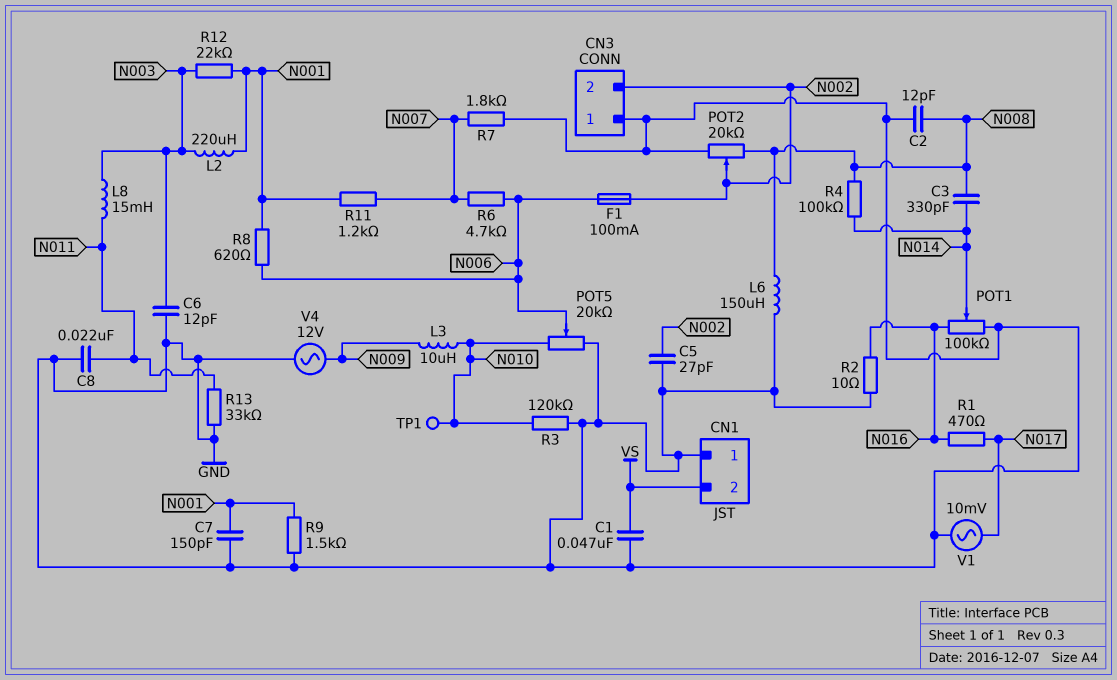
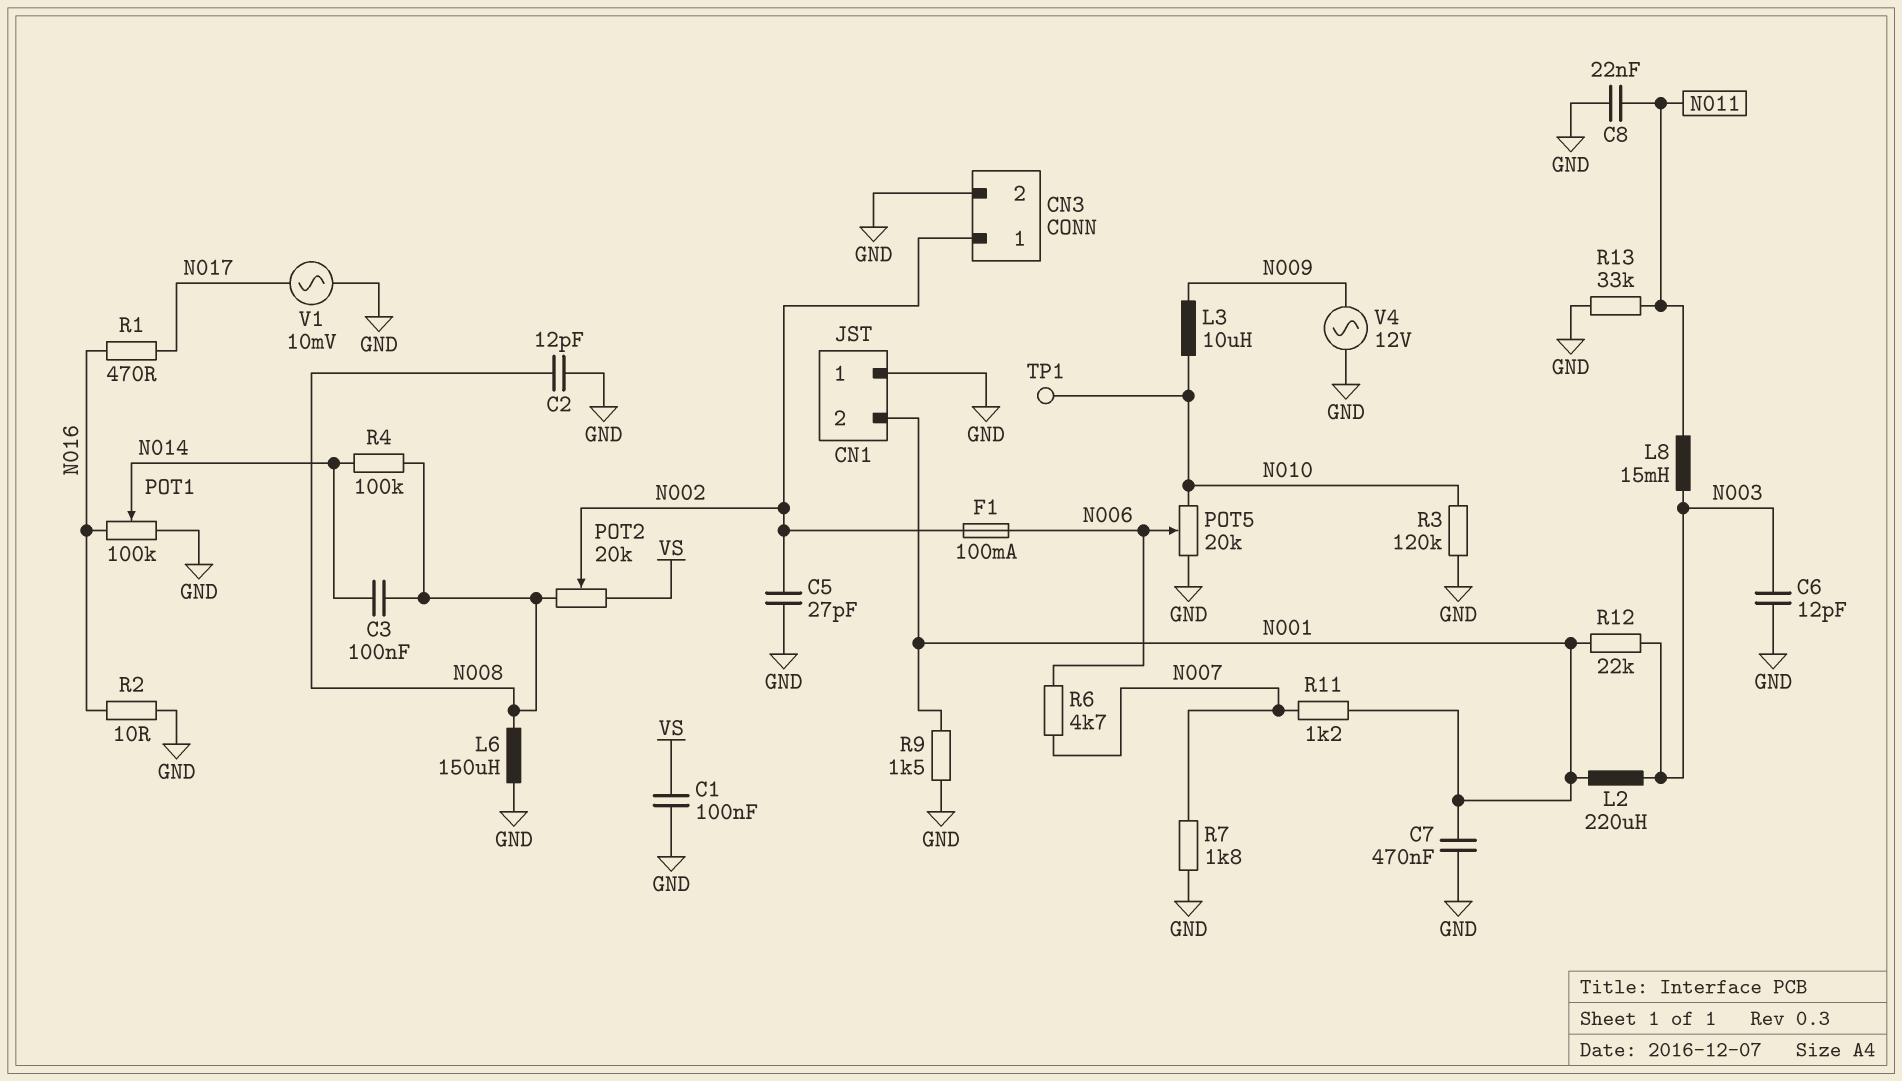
C1: 47nF (GND, VS) -> 100nF (GND, VS)
C3: 330pF (N008, N014) -> 100nF (N008, N014)
C7: 150pF (GND, N001) -> 470nF (GND, N001)
CN1 pin 2: VS -> N001
CN3 pin 1: GND -> N002
CN3 pin 2: N002 -> GND
POT2: 20k (GND, N008, wiper N002) -> 20k (N008, VS, wiper N002)
R8: 620 (N001, N006) -> none

